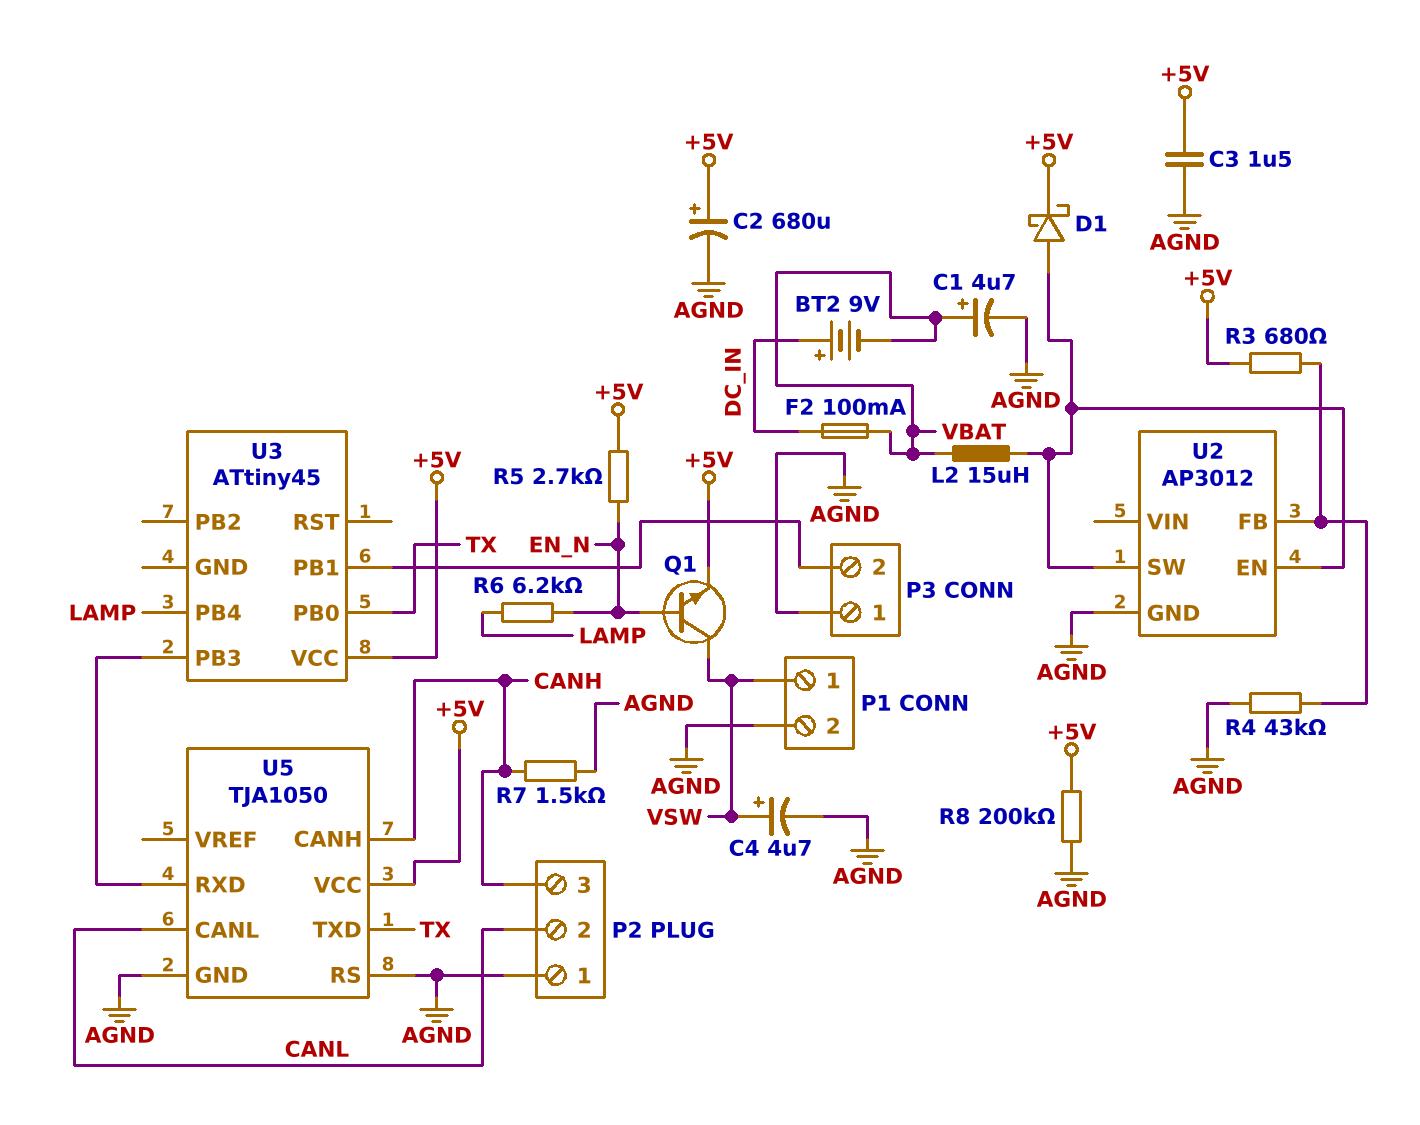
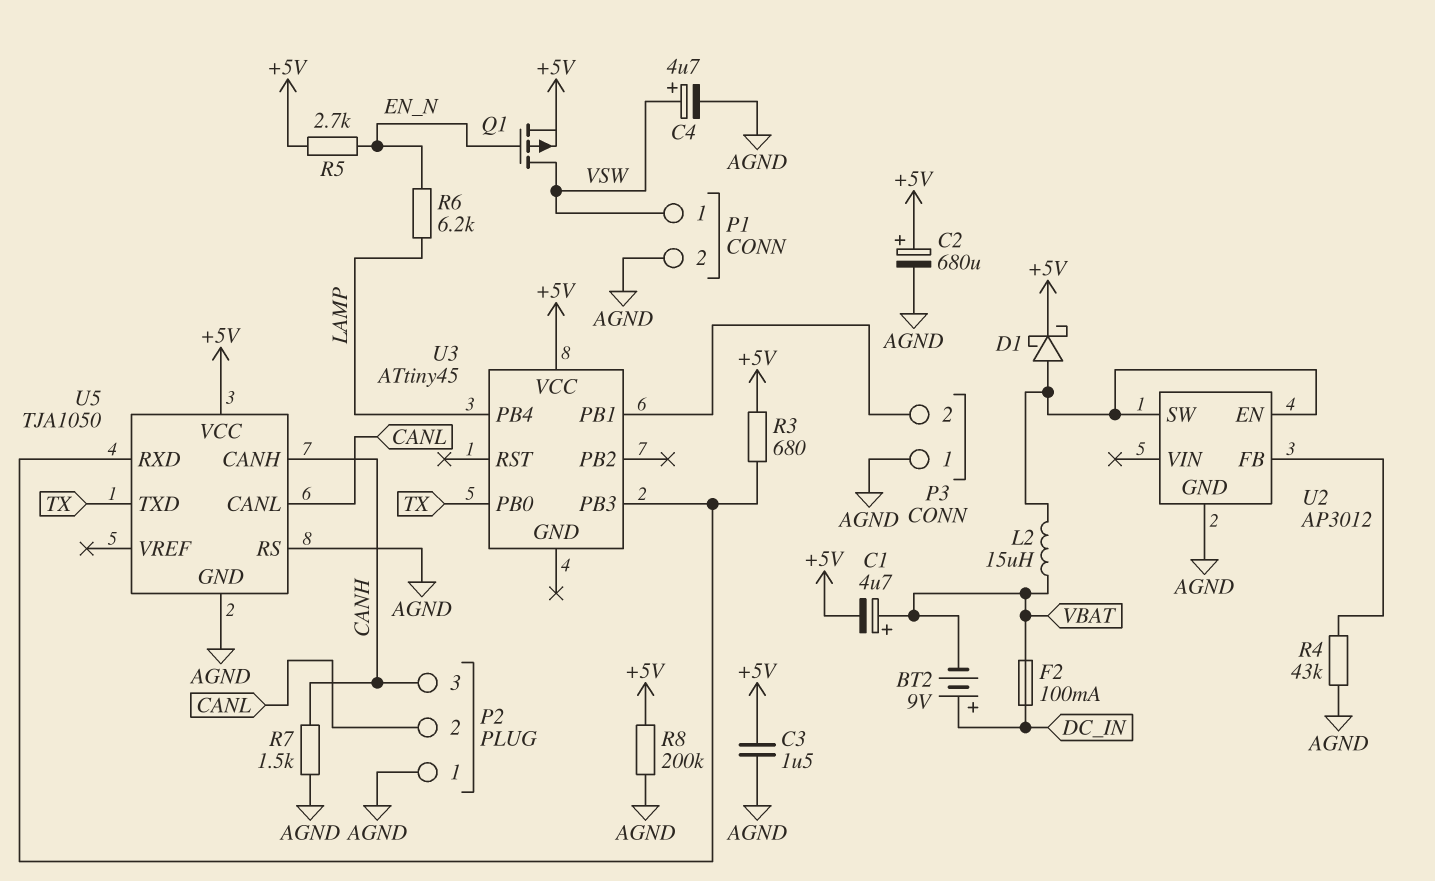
C1: 4.7uF (plus VBAT, minus AGND) -> 4.7uF (plus VBAT, minus +5V)
Q1: NPN (B EN_N, C VSW, E +5V) -> PMOS (G EN_N, D VSW, S +5V)
R3: 680 (+5V, U2/FB) -> 680 (+5V, U3/PB3)

